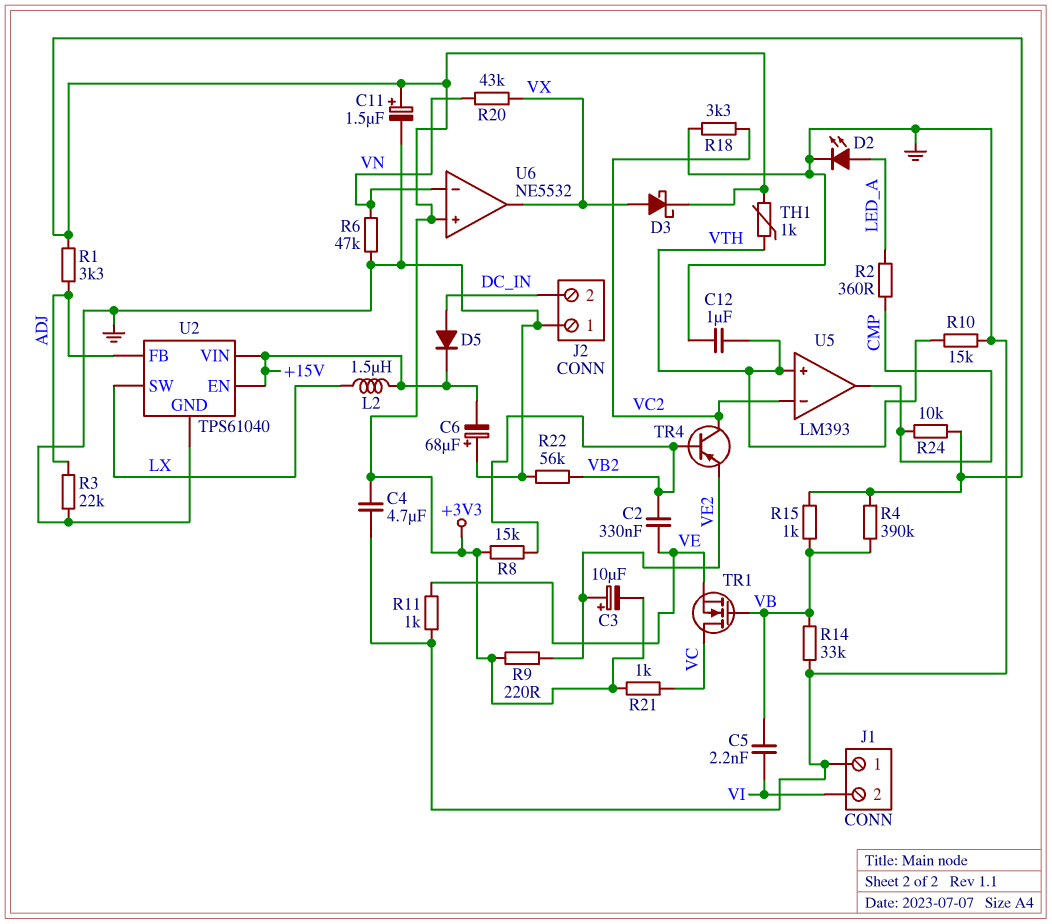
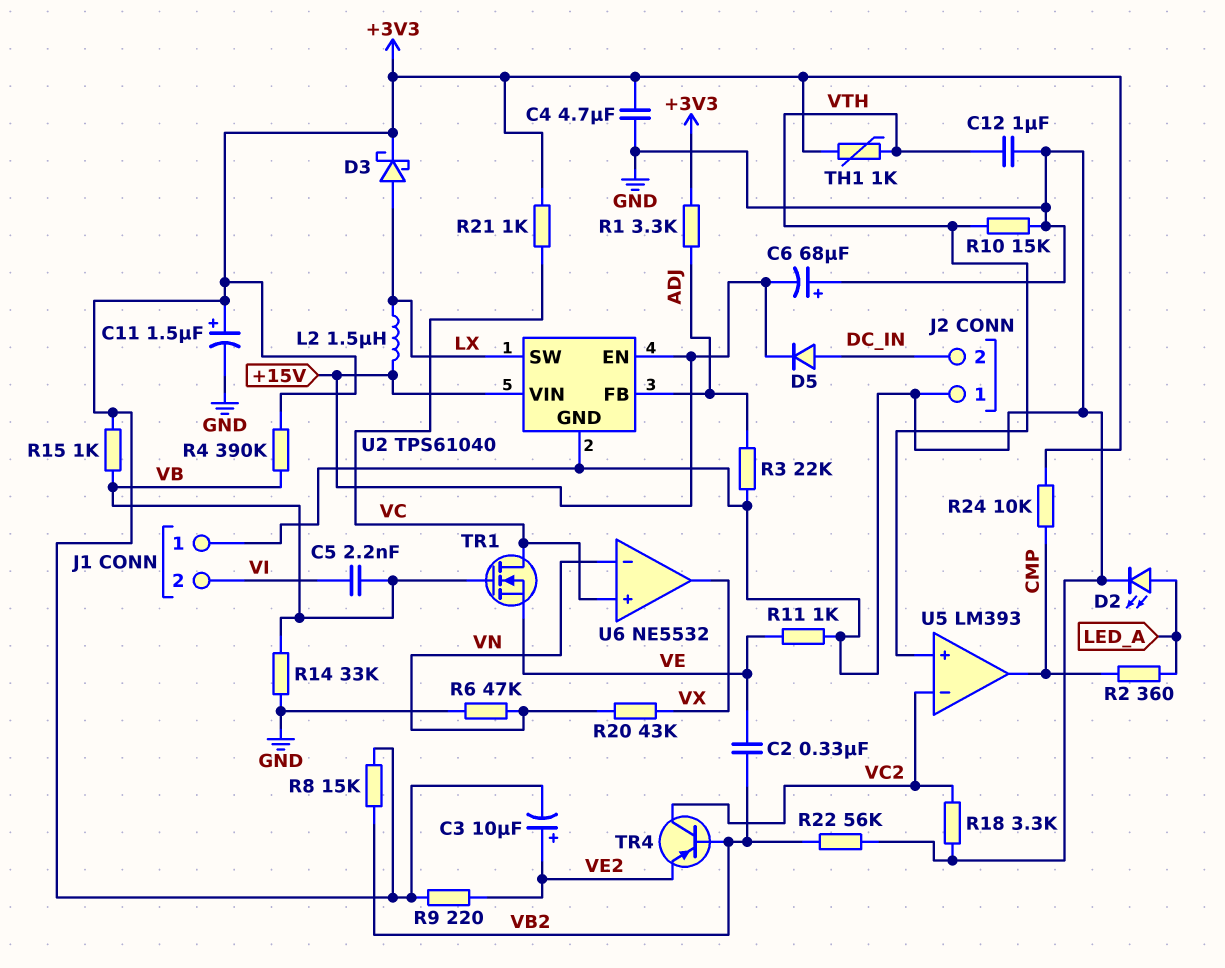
D3: schottky (A VX, K +3V3) -> schottky (A LX, K +3V3)
U6 pin in+: +3V3 -> VC

